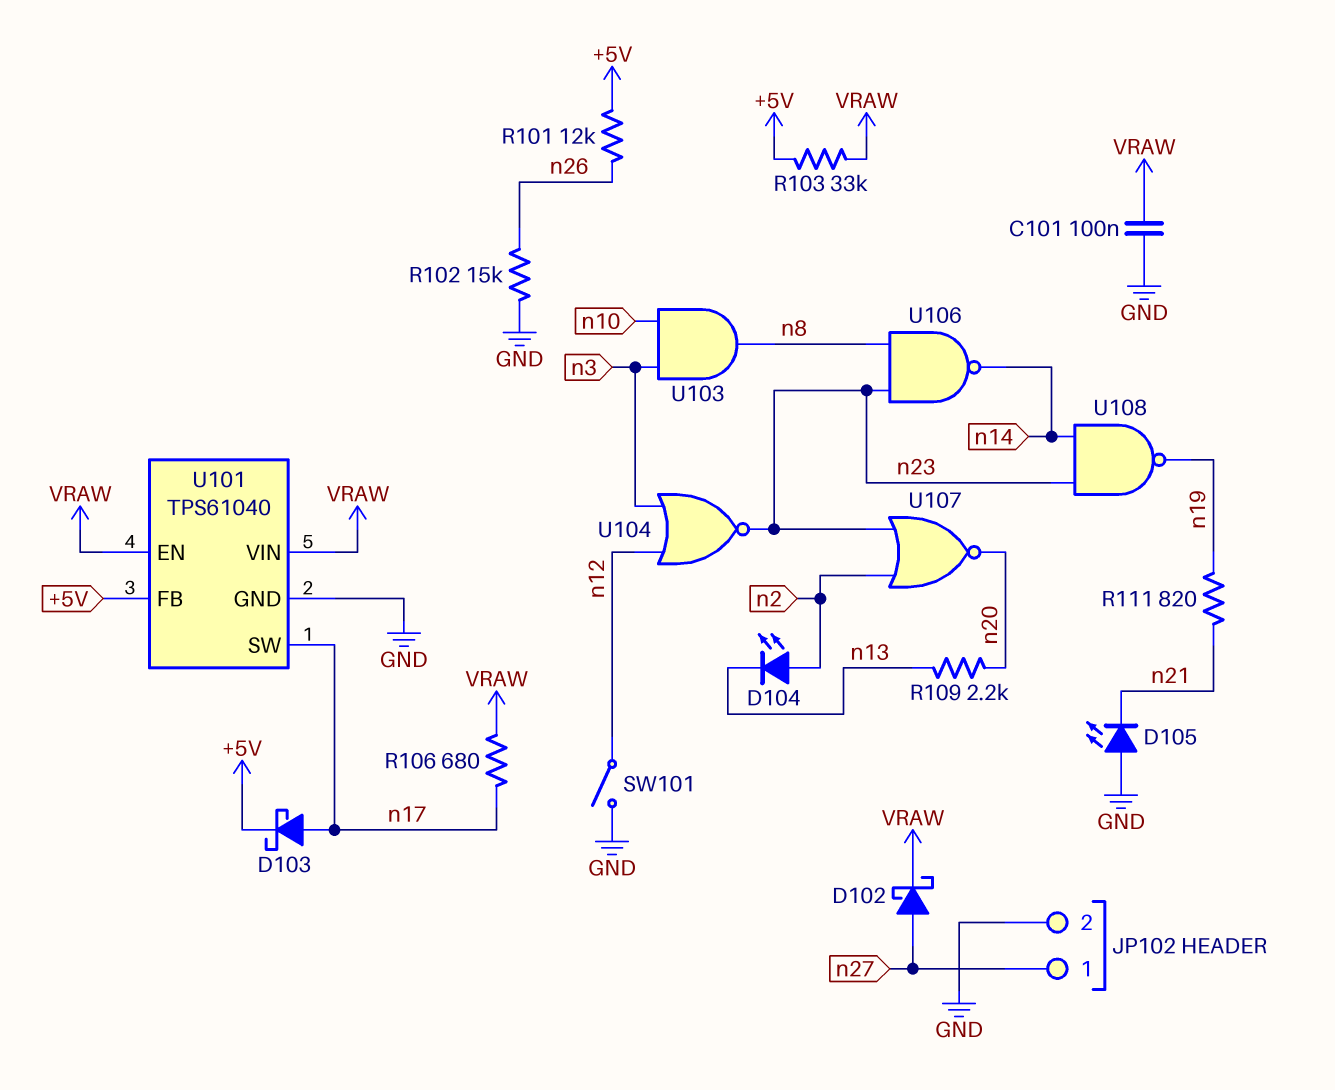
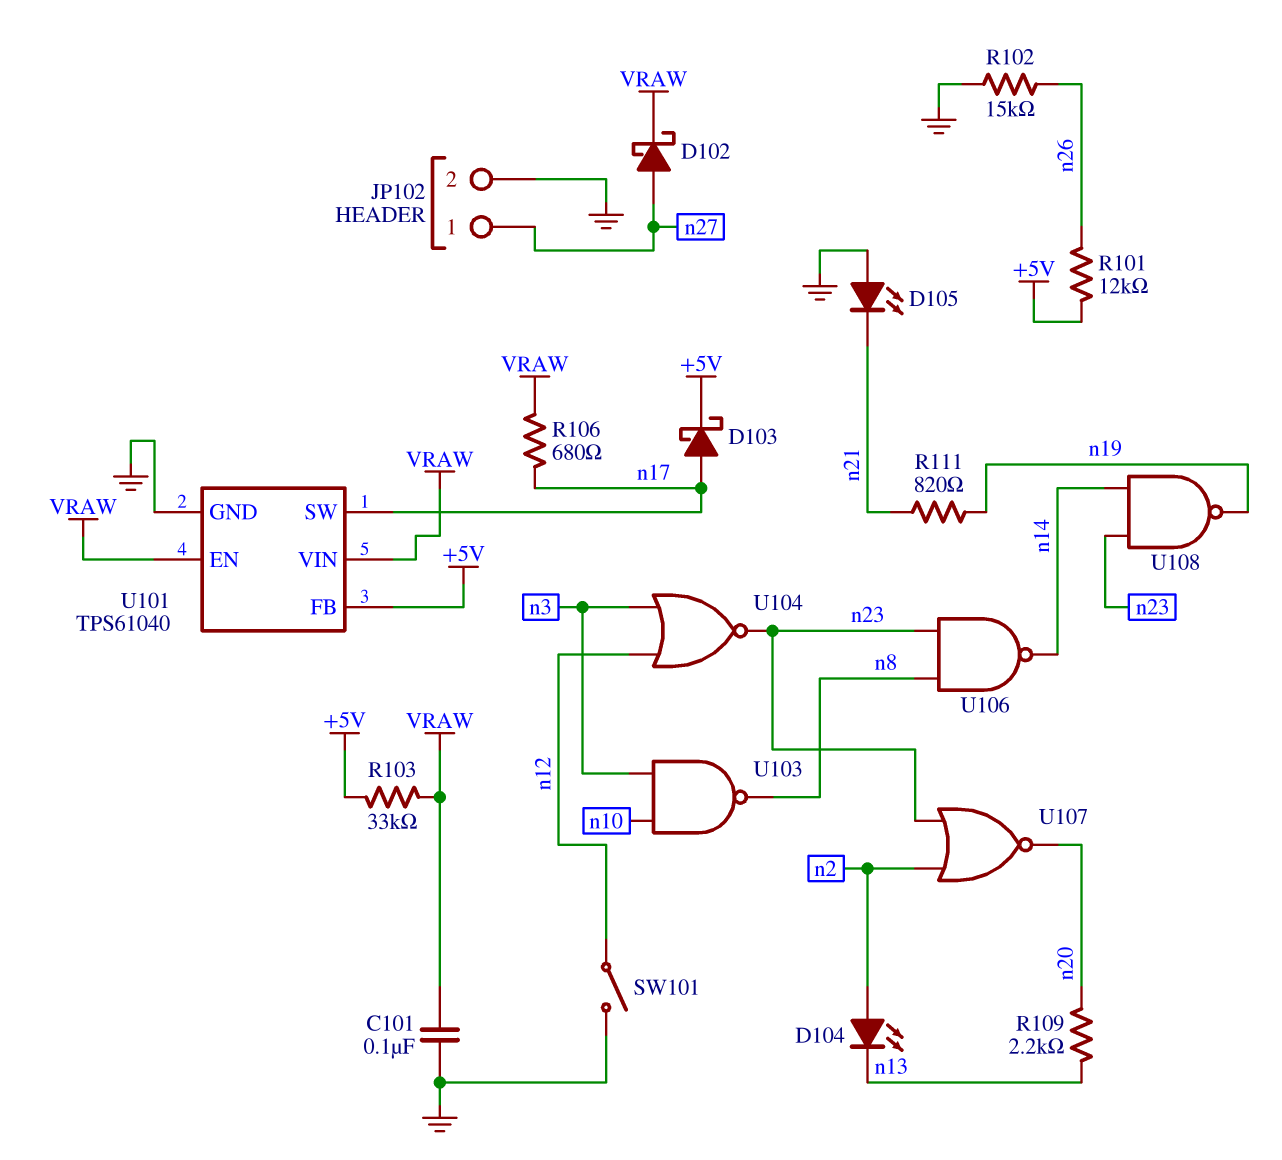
U103: AND (in n3, in n10, out n8) -> NAND (in n3, in n10, out n8)

